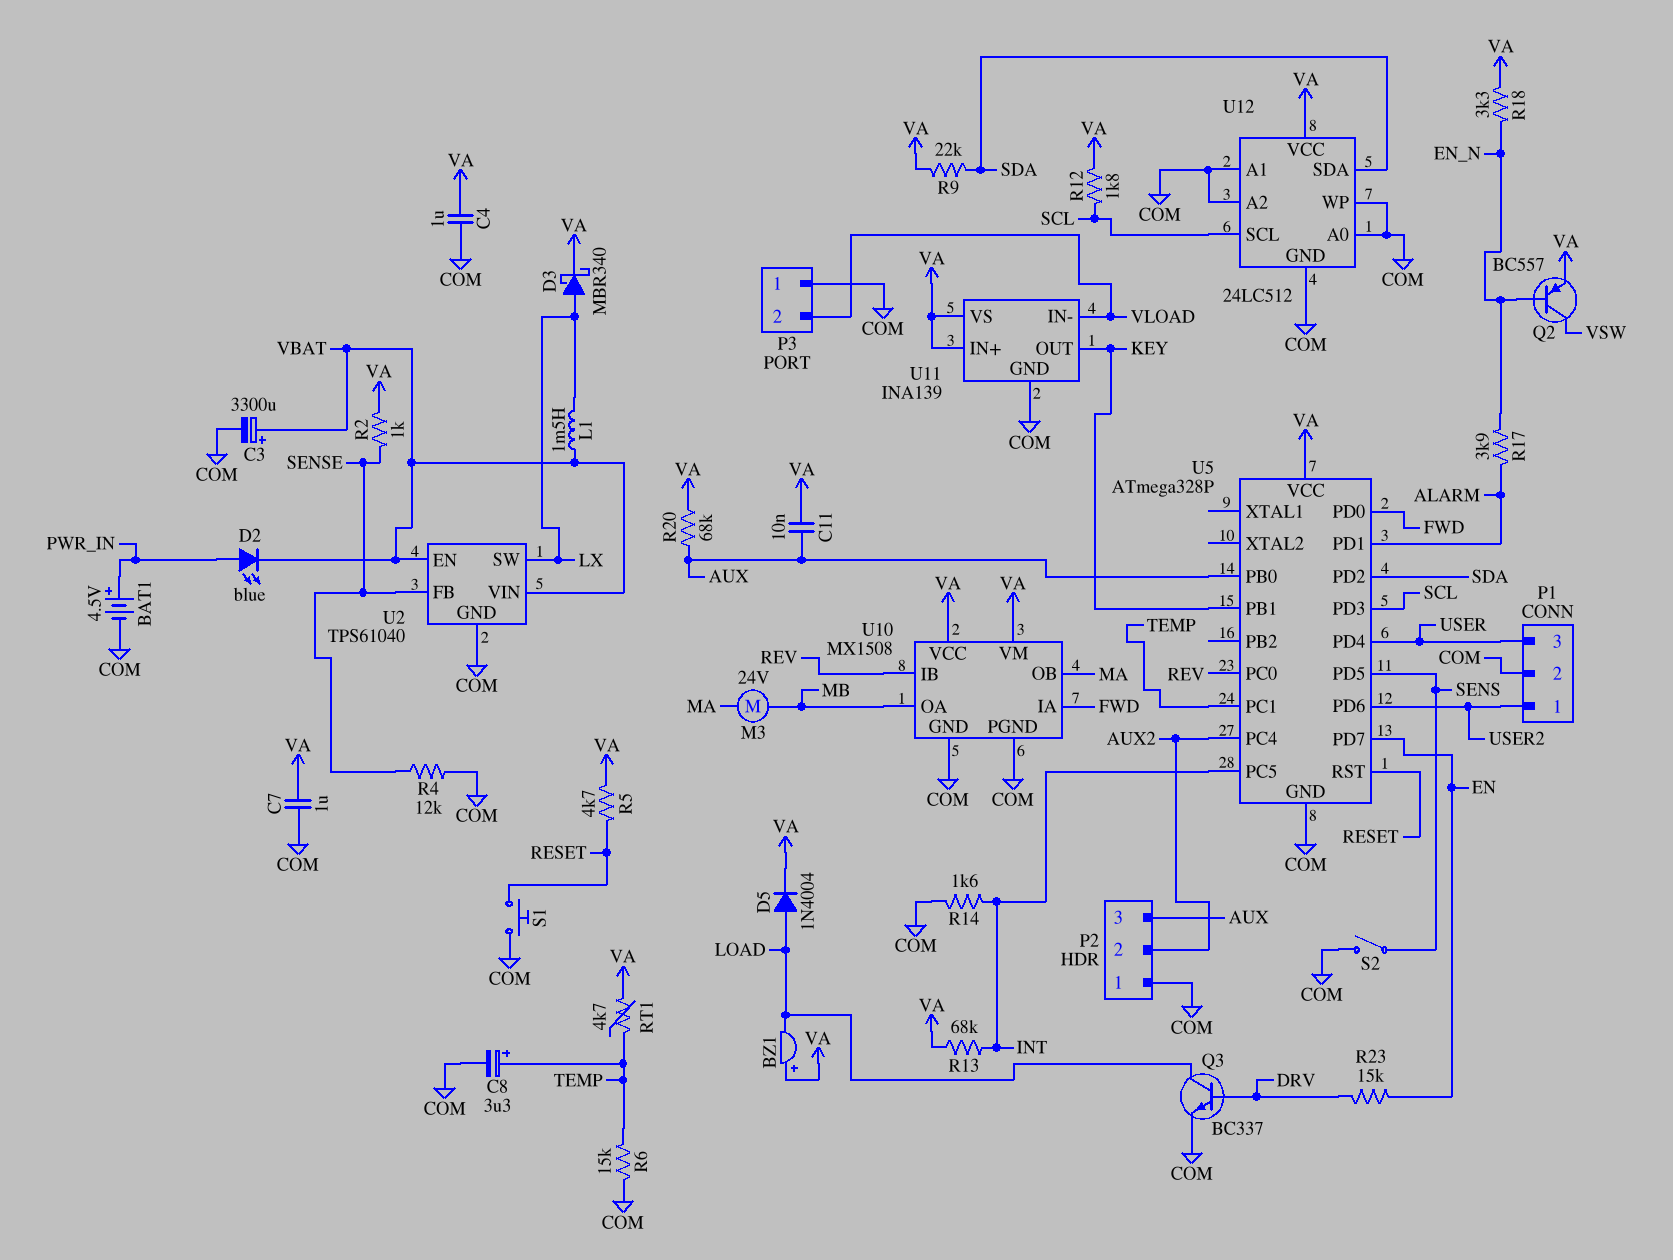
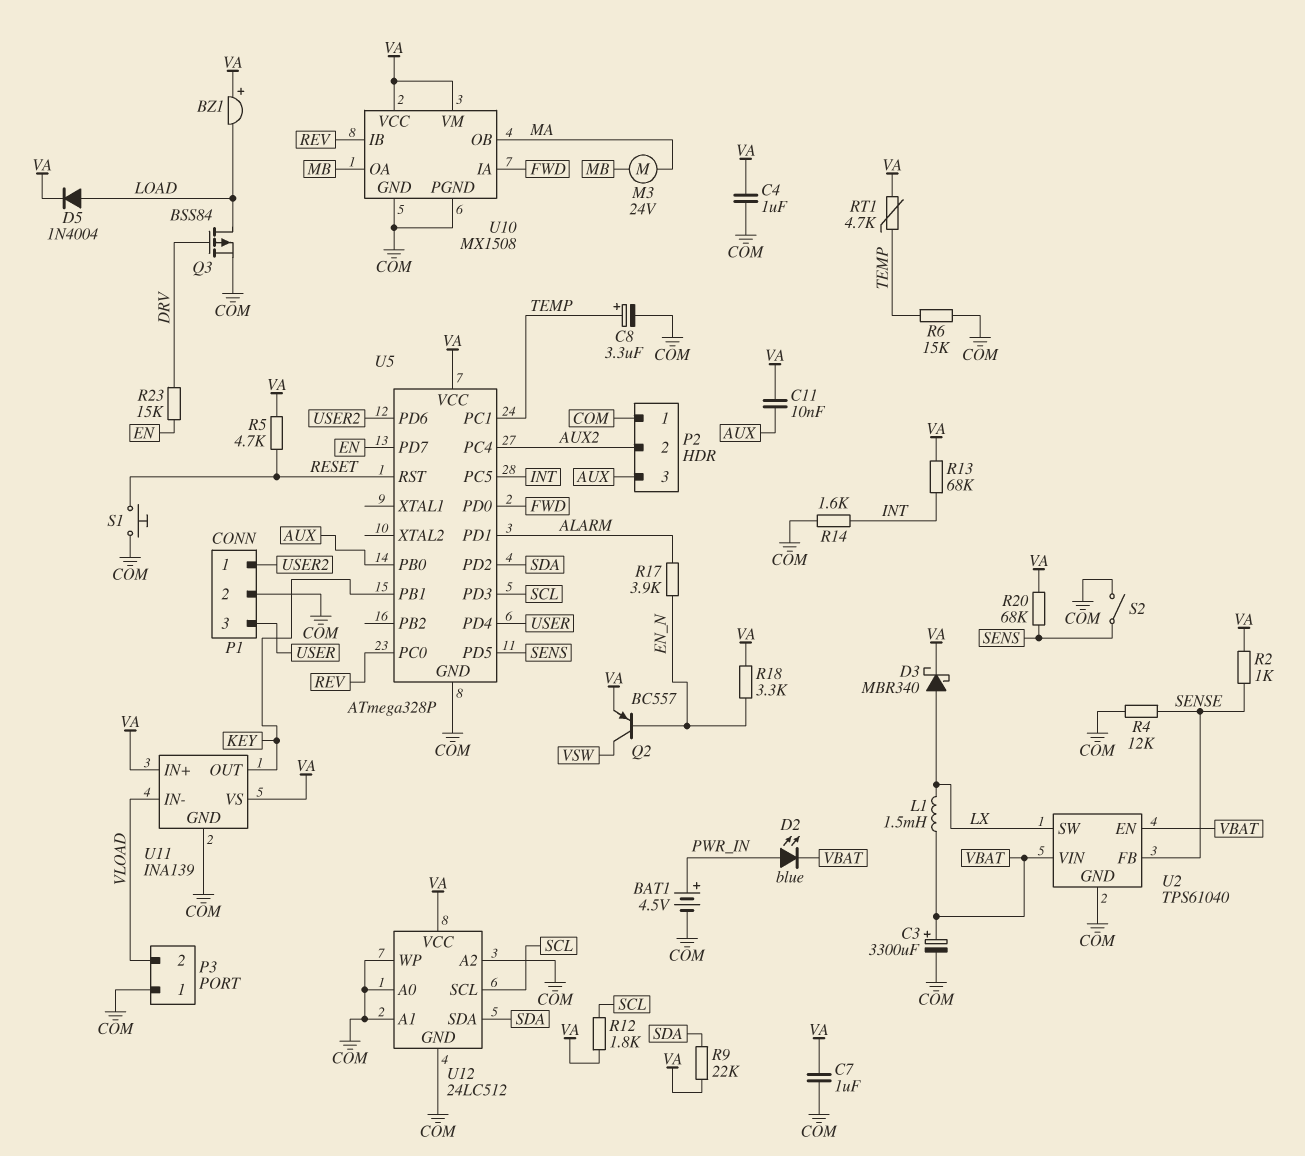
Q3: NPN BC337 (B DRV, C LOAD, E COM) -> PMOS BSS84 (G DRV, D LOAD, S COM)
R20: 68k (AUX, VA) -> 68k (SENS, VA)

